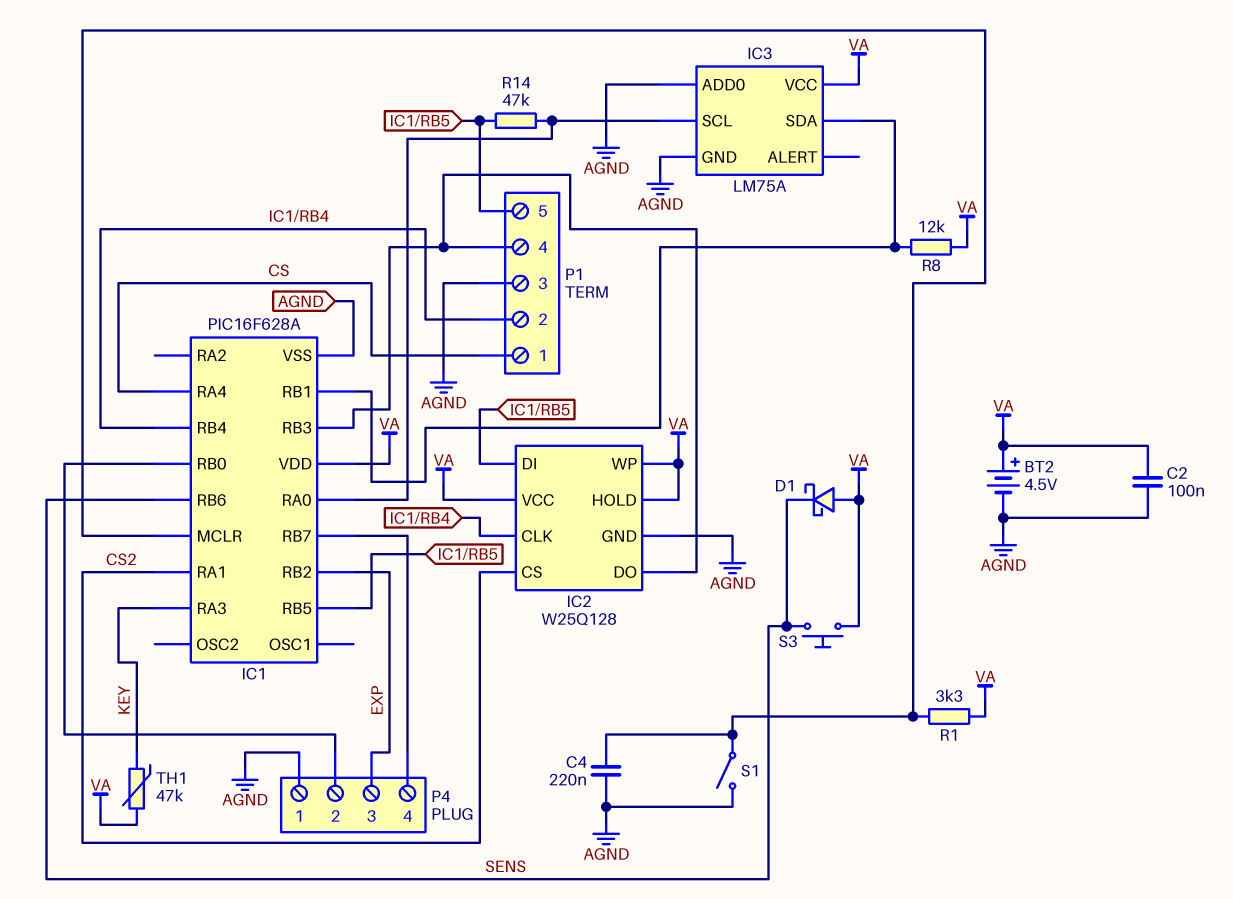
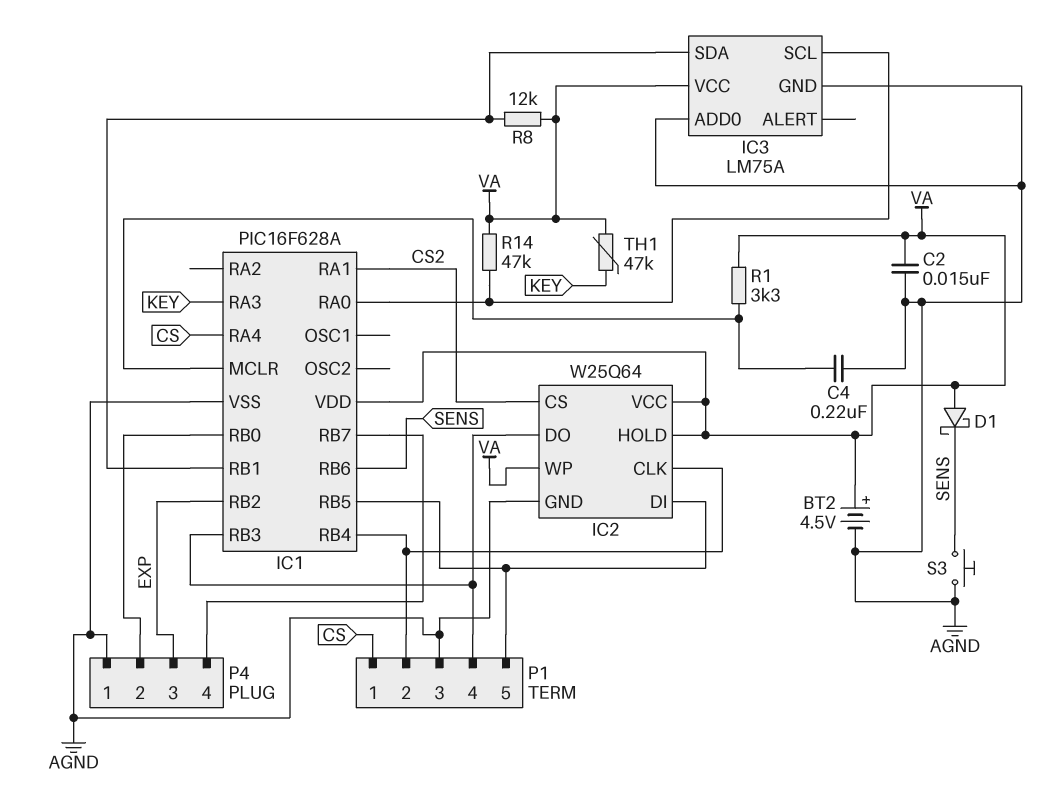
C2: 100nF (AGND, VA) -> 15nF (AGND, VA)
IC2: W25Q128 -> W25Q64
R14: 47k (IC1/RA0, IC1/RB5) -> 47k (IC1/RA0, VA)
S1: switch (AGND, IC1/MCLR) -> none
S3: button (SENS, VA) -> button (AGND, SENS)

